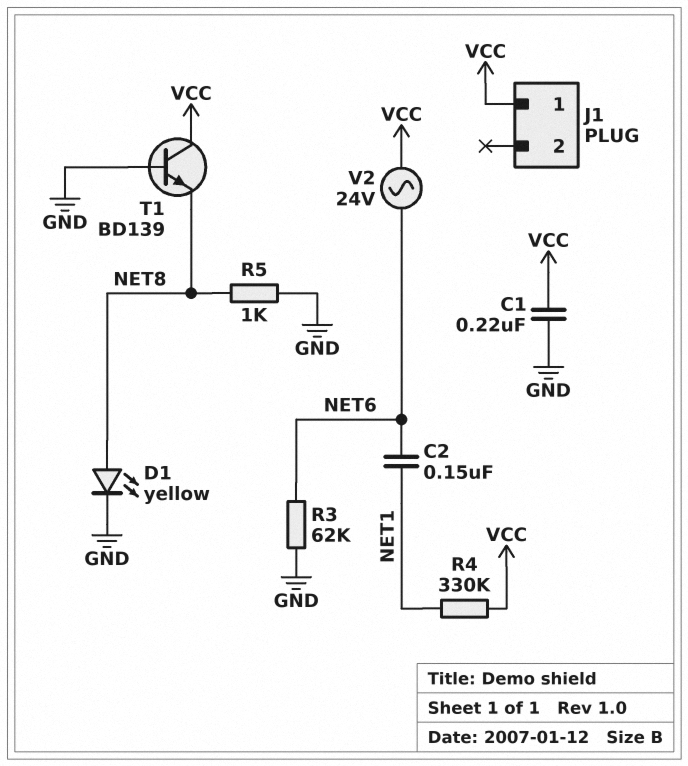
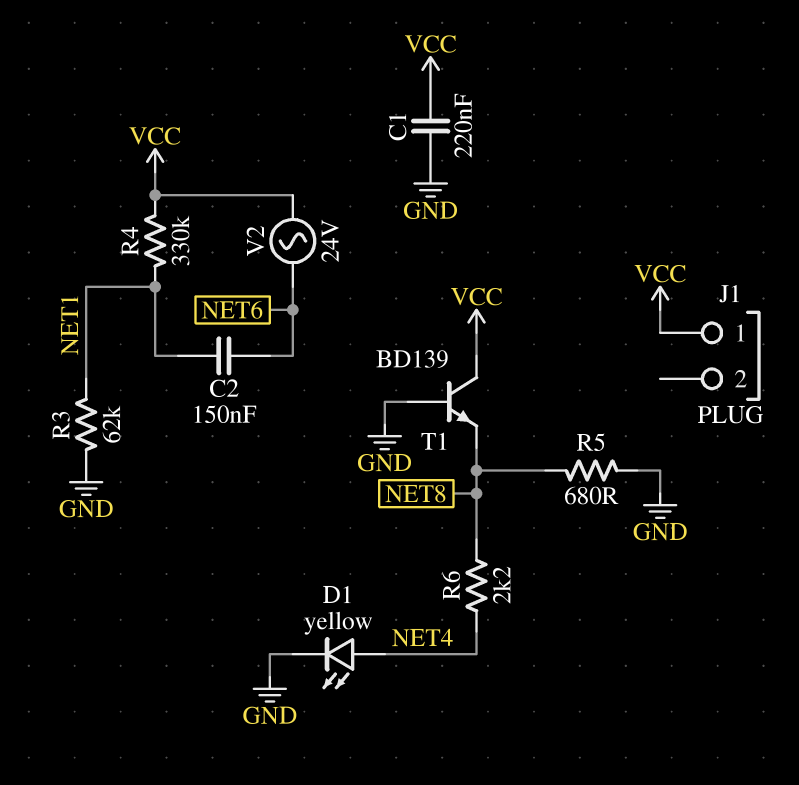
D1: LED yellow (A NET8, K GND) -> LED yellow (A NET4, K GND)
R3: 62k (GND, NET6) -> 62k (GND, NET1)
R5: 1k (GND, NET8) -> 680 (GND, NET8)
R6: none -> 2.2k (NET4, NET8)

